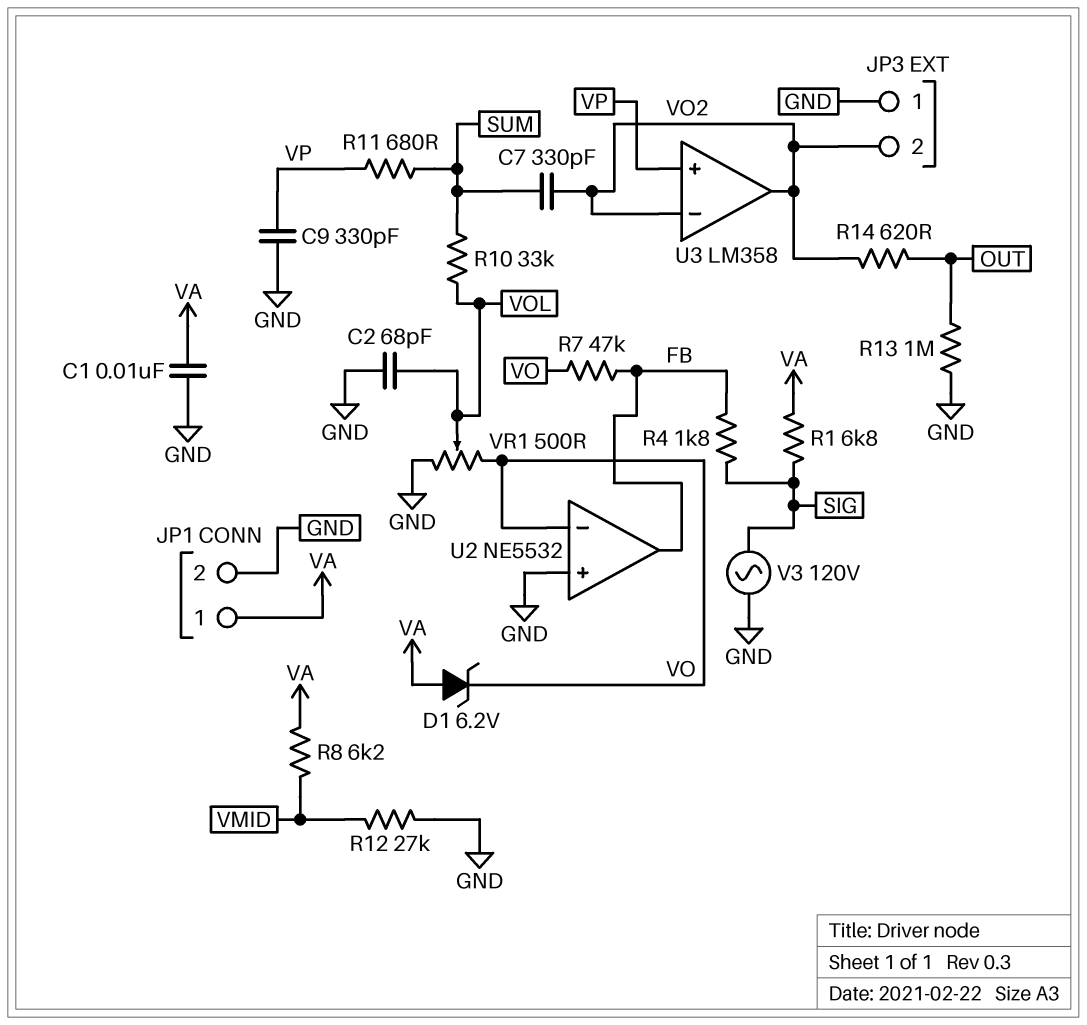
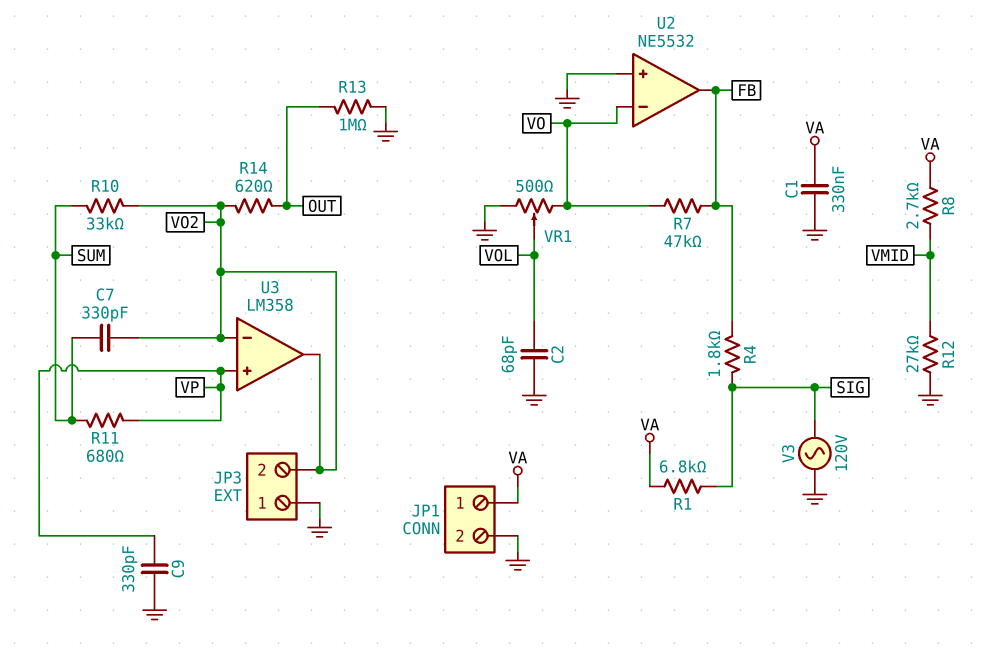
C1: 10nF (GND, VA) -> 330nF (GND, VA)
D1: zener 6.2V (A VA, K VO) -> none
R8: 6.2k (VA, VMID) -> 2.7k (VA, VMID)
R10: 33k (SUM, VOL) -> 33k (SUM, VO2)

